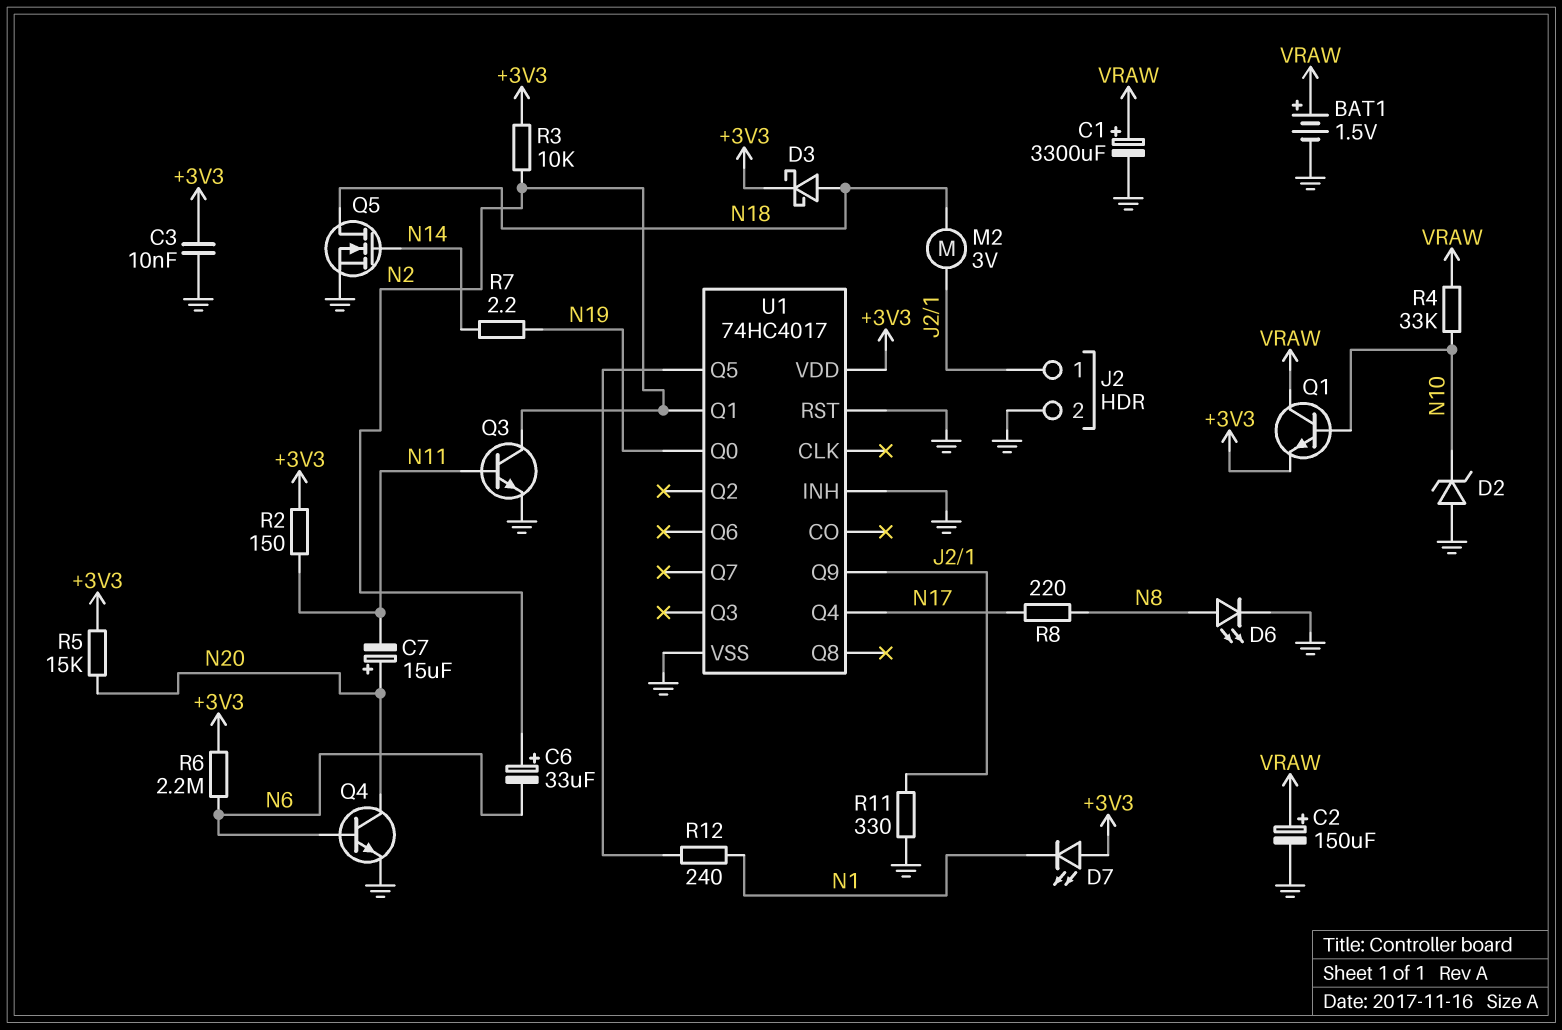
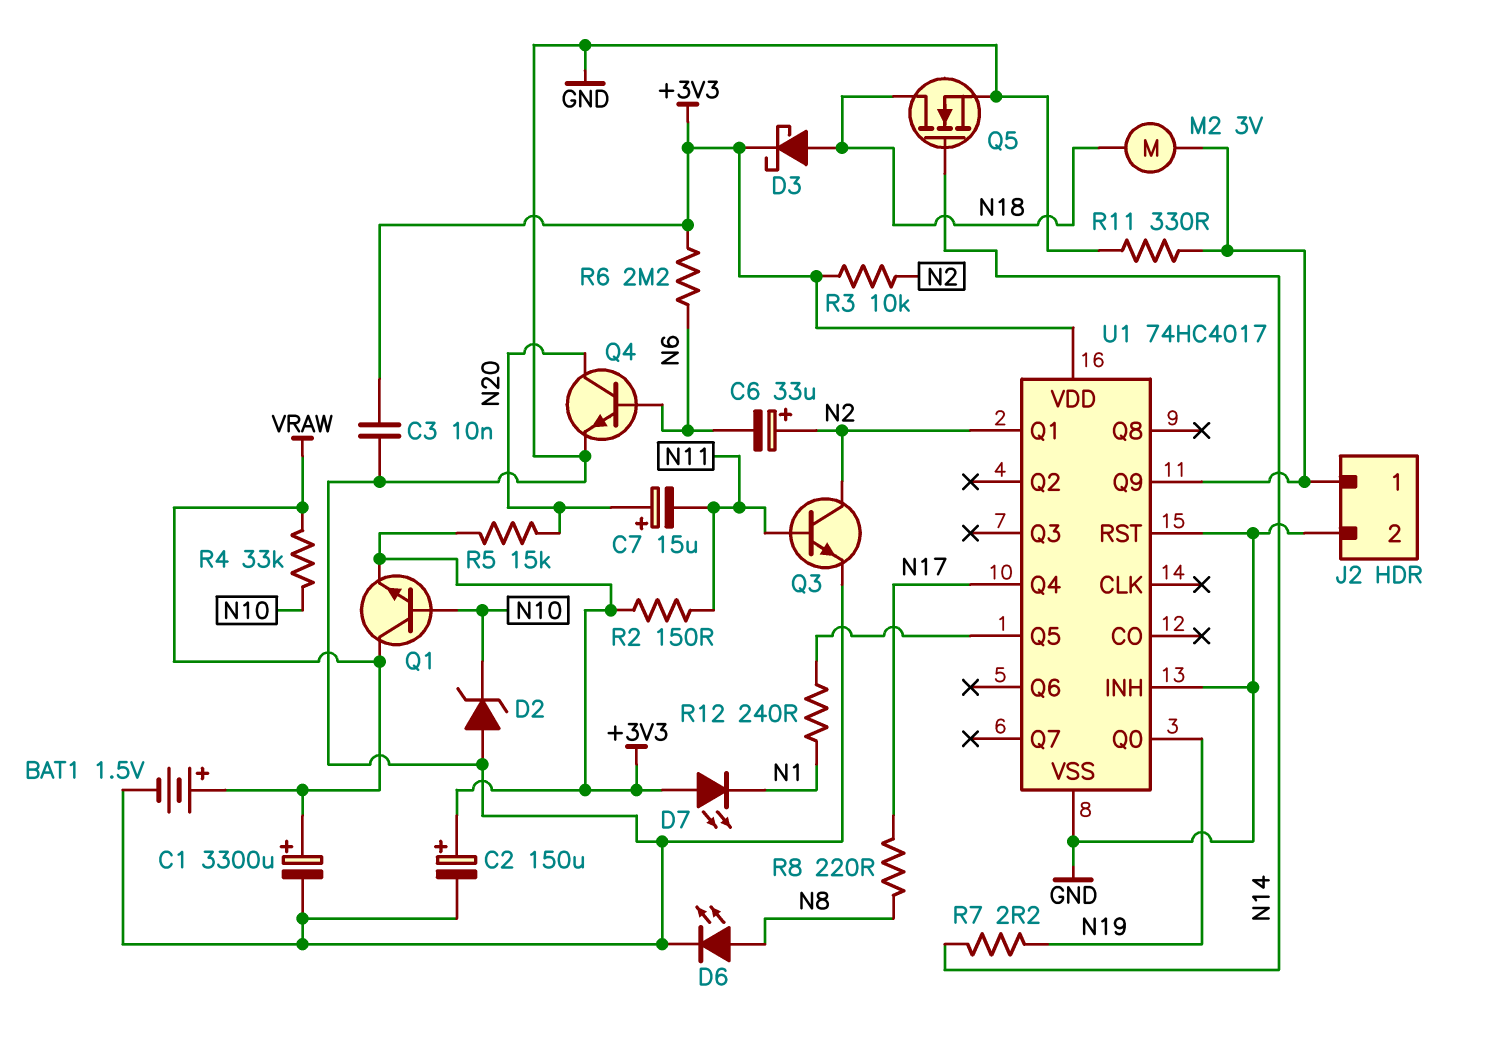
C2: 150uF (plus VRAW, minus GND) -> 150uF (plus +3V3, minus GND)

